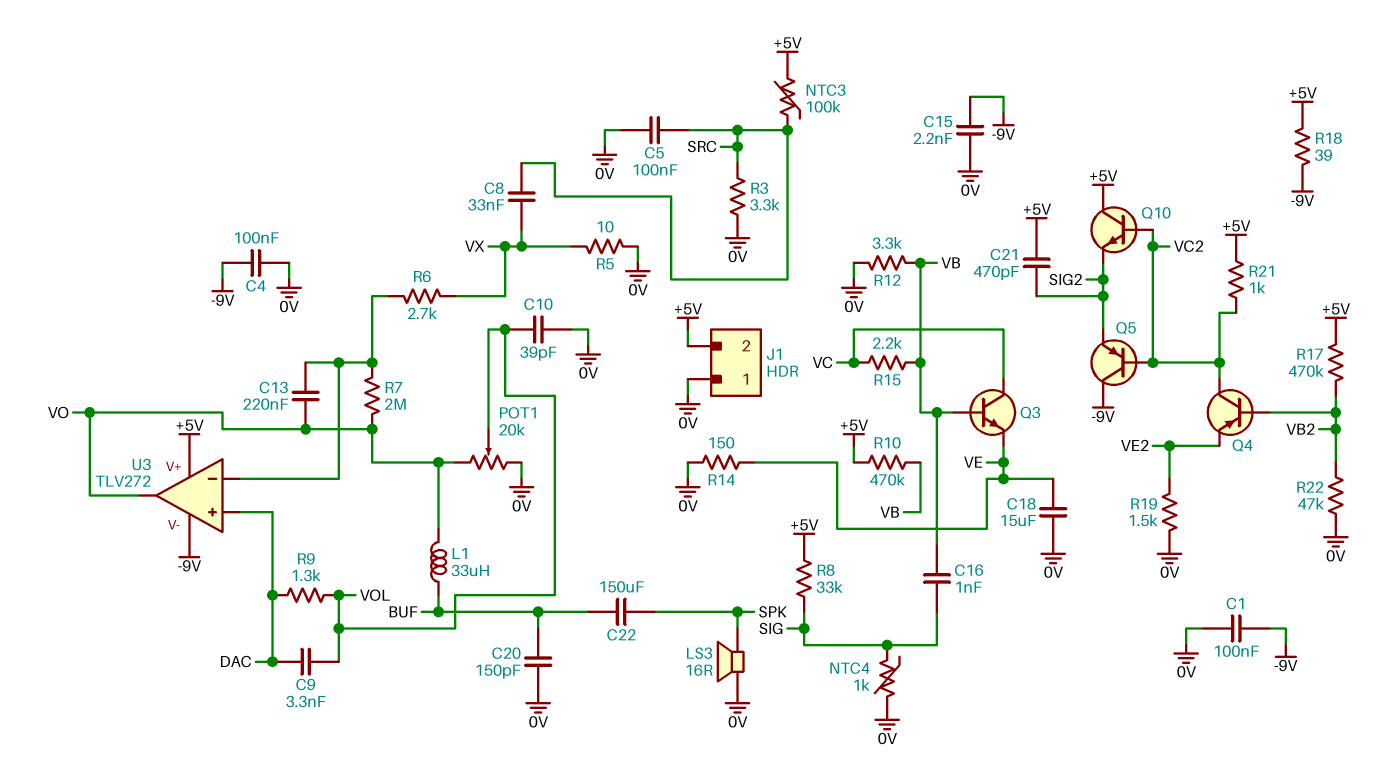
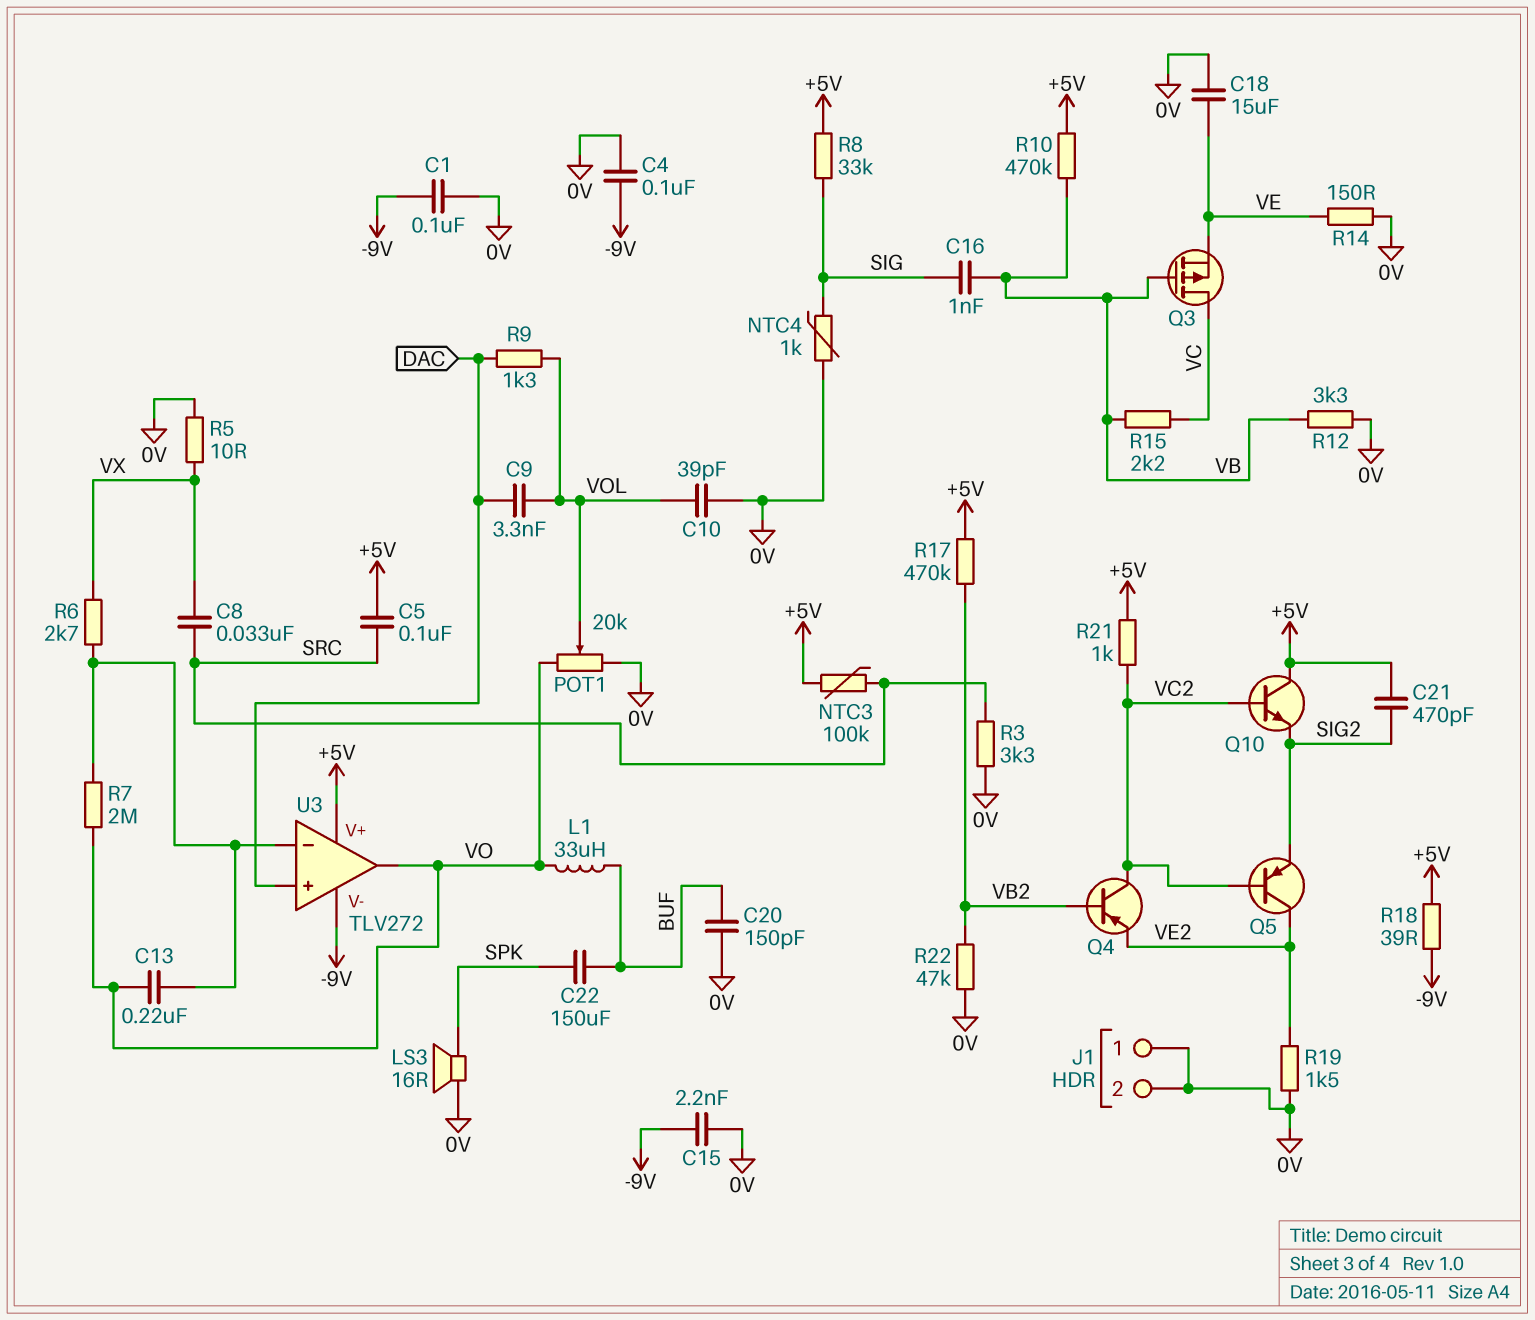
C5: 100nF (0V, SRC) -> 100nF (+5V, SRC)
J1 pin 2: +5V -> 0V
Q3: NPN (B VB, C VC, E VE) -> PMOS (G VB, D VC, S VE)
Q5: PNP (B VC2, C -9V, E SIG2) -> PNP (B VC2, C VE2, E SIG2)

